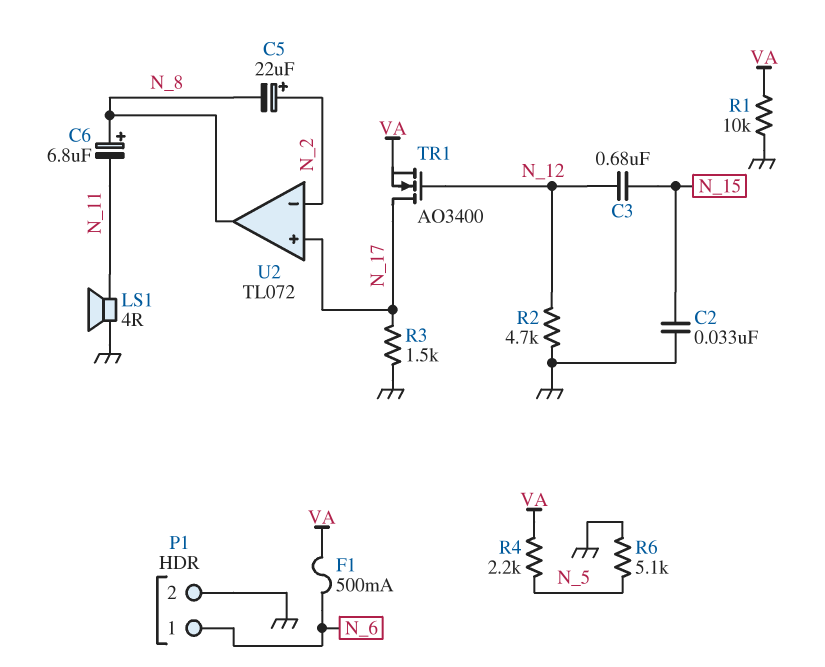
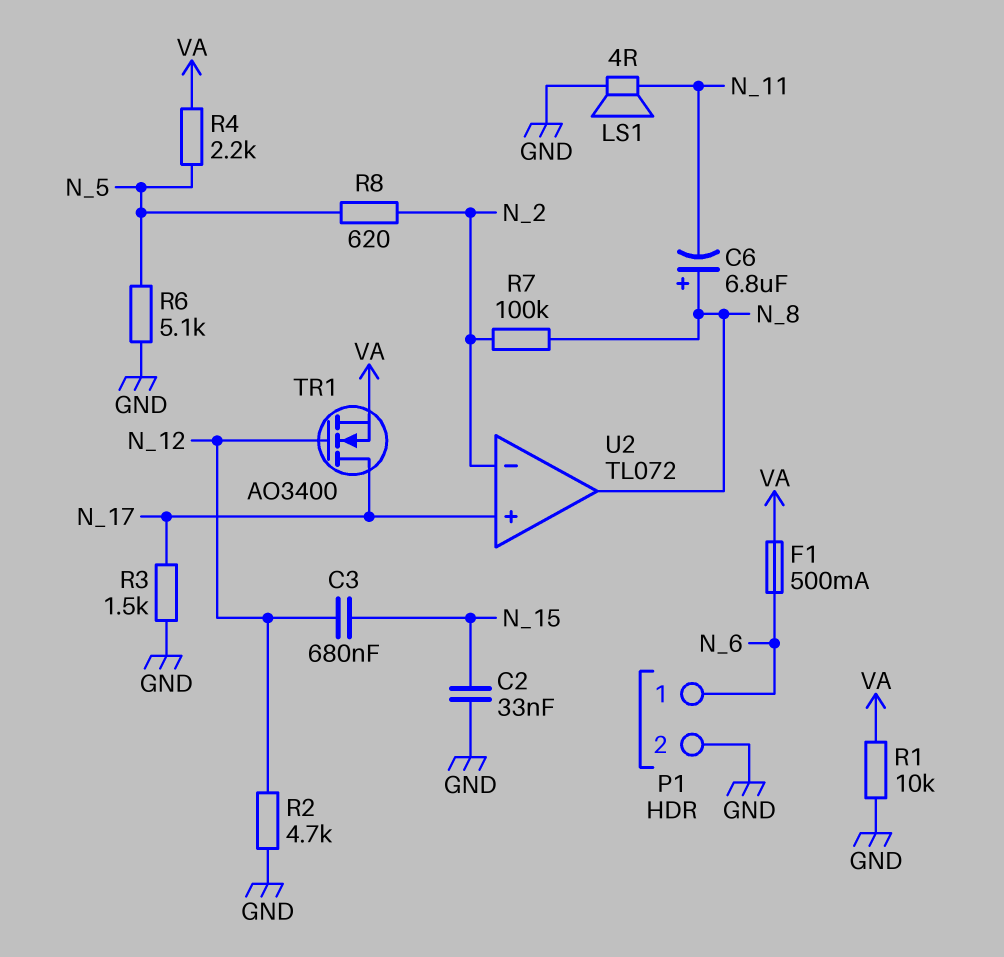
C5: 22uF (plus N_2, minus N_8) -> none
R7: none -> 100k (N_2, N_8)
R8: none -> 620 (N_2, N_5)

